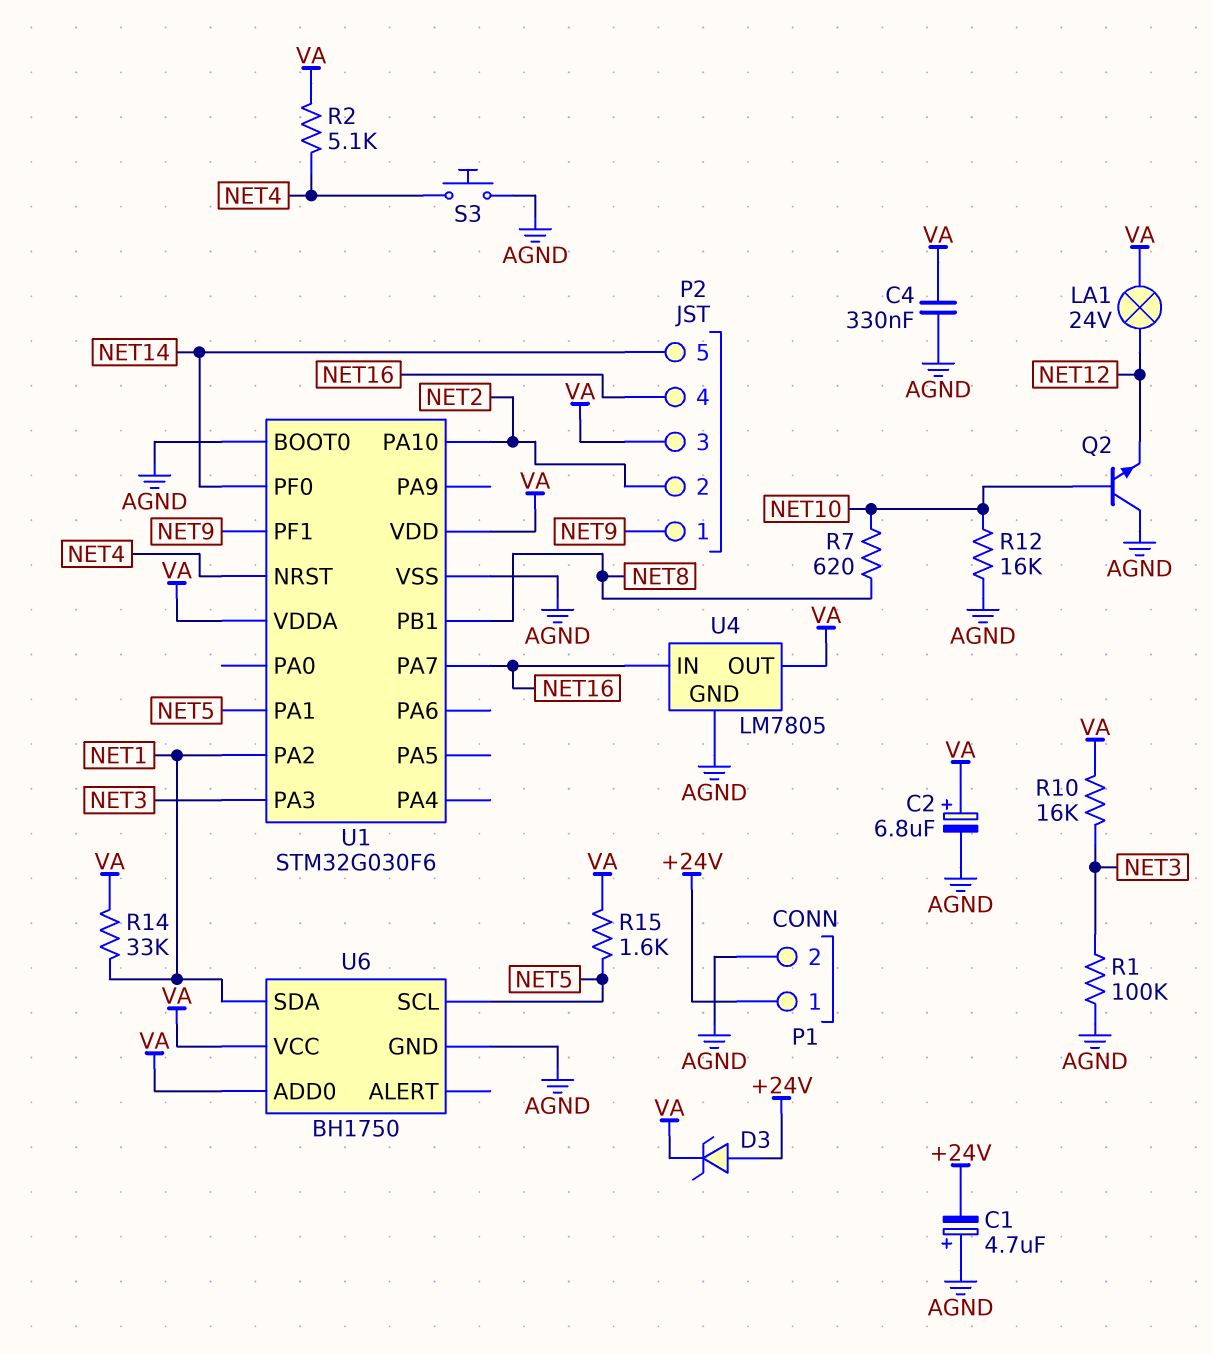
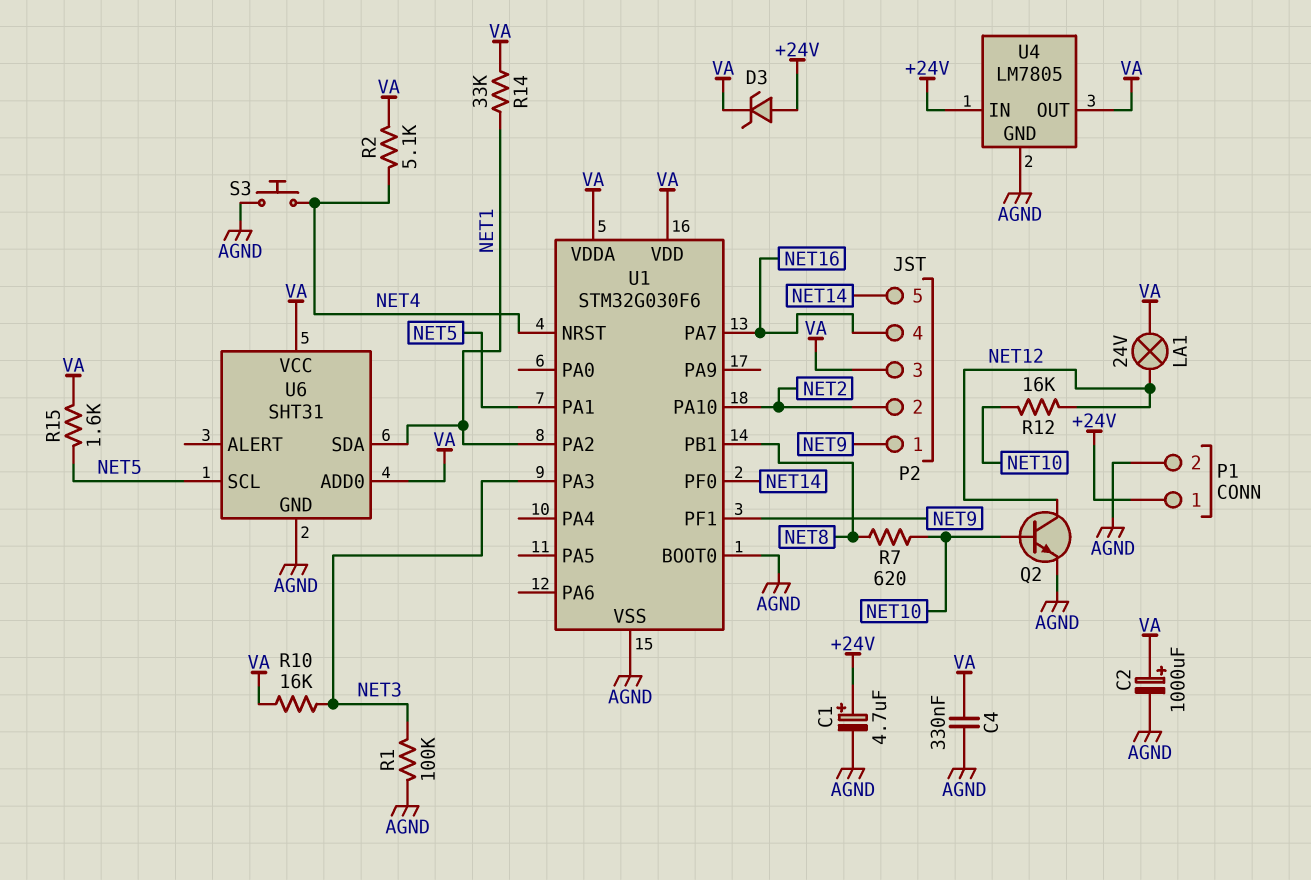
C1: 4.7uF (plus AGND, minus +24V) -> 4.7uF (plus +24V, minus AGND)
C2: 6.8uF (plus VA, minus AGND) -> 1000uF (plus VA, minus AGND)
Q2: NPN (B NET10, C AGND, E NET12) -> NPN (B NET10, C NET12, E AGND)
R12: 16k (AGND, NET10) -> 16k (NET10, NET12)
U4 pin IN: NET16 -> +24V
U6: BH1750 -> SHT31

